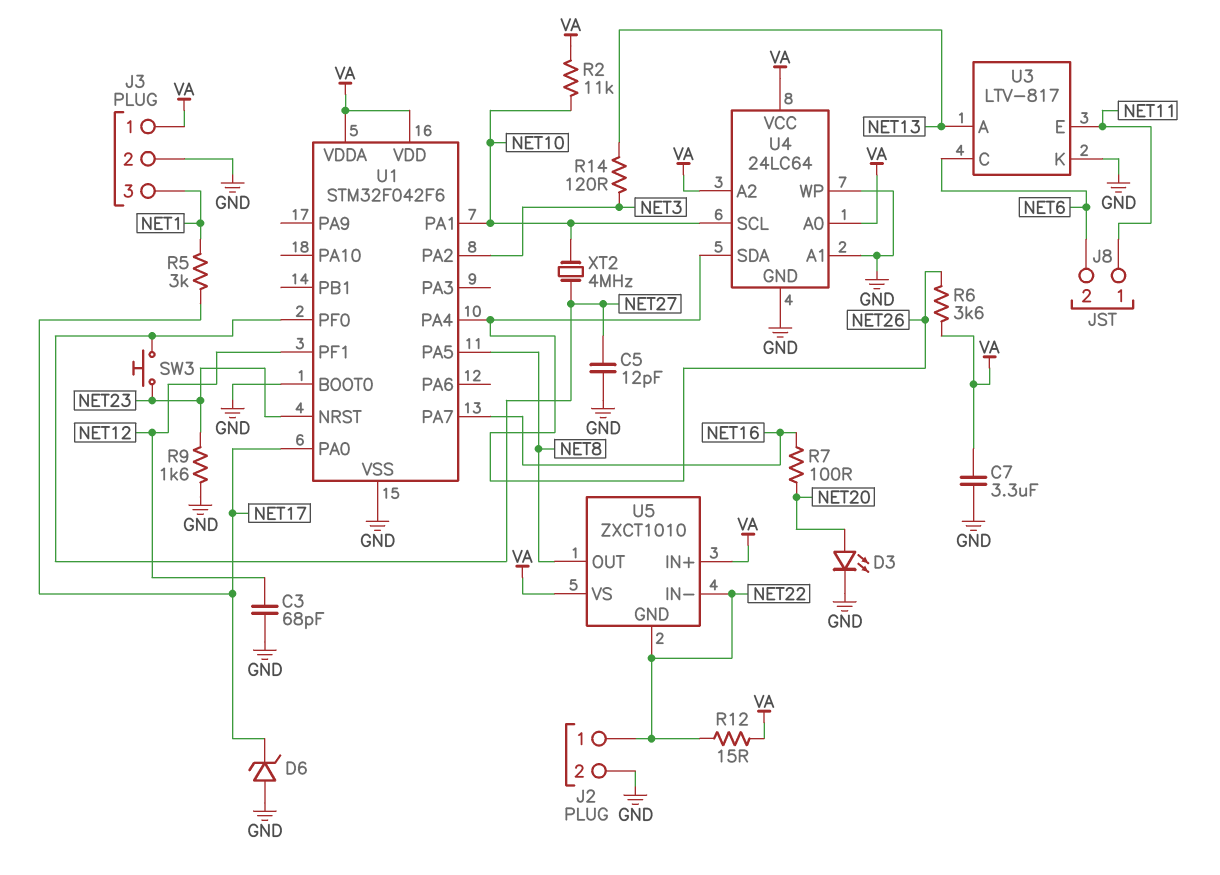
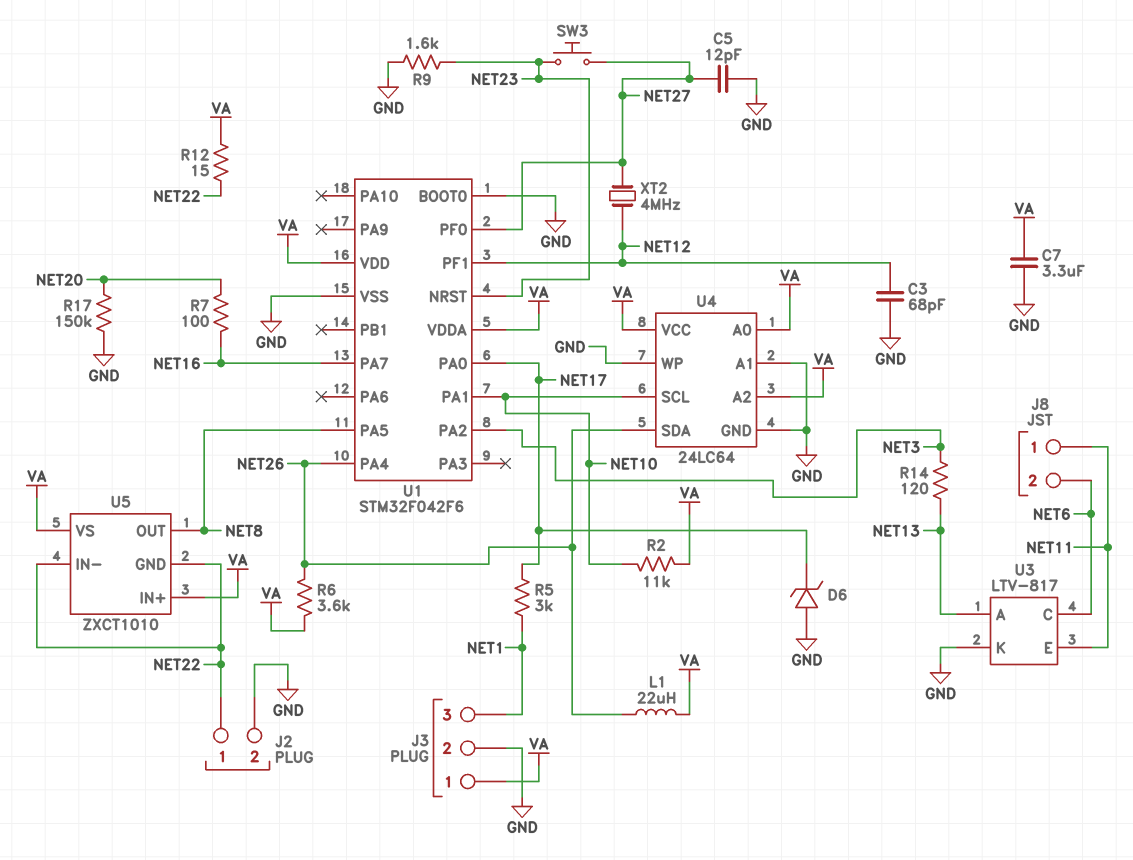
D3: LED (A NET20, K GND) -> none
L1: none -> 22uH (NET26, VA)
R17: none -> 150k (GND, NET20)
XT2: 4MHz (NET10, NET27) -> 4MHz (NET12, NET27)

